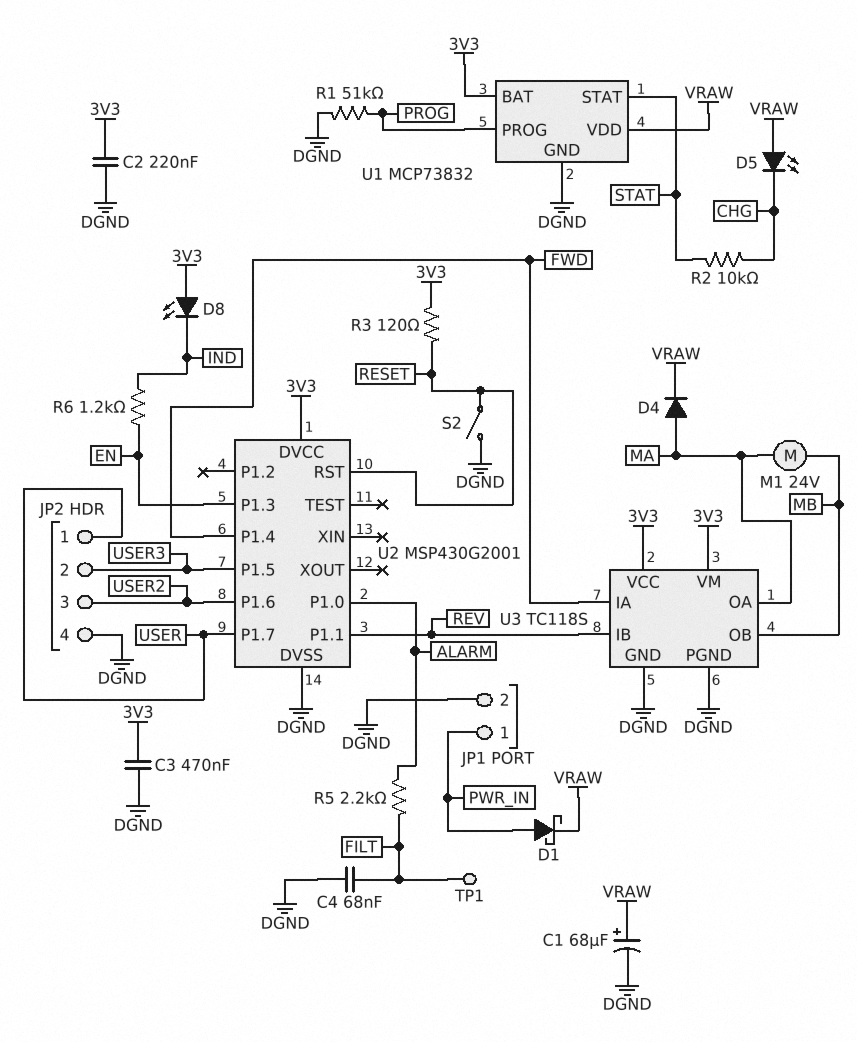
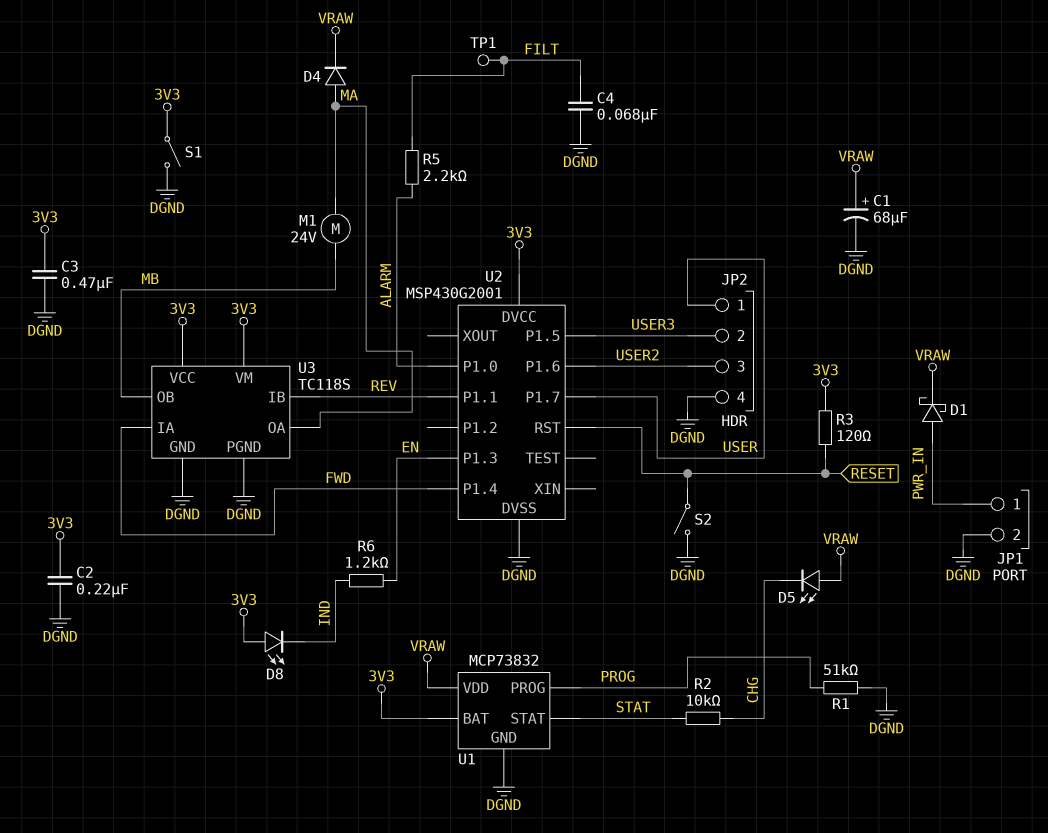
S1: none -> switch (3V3, DGND)

